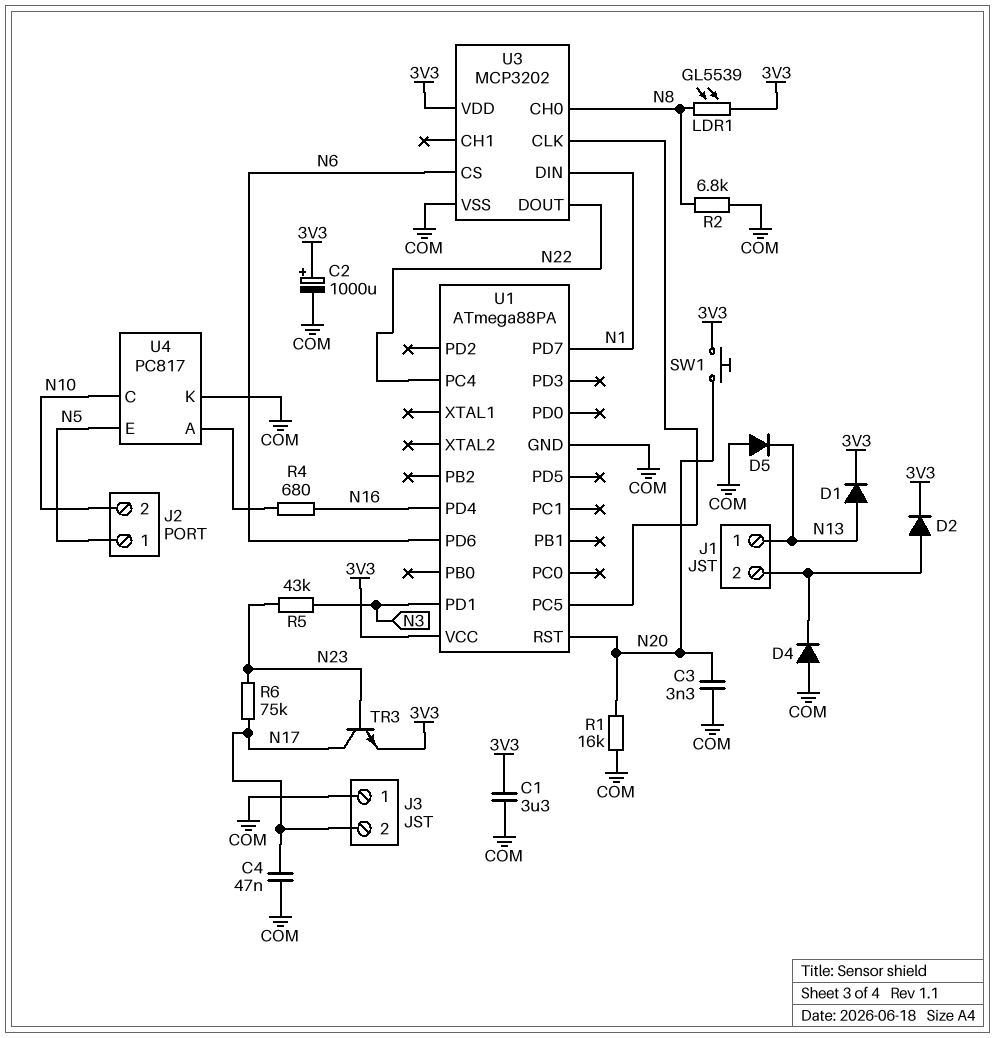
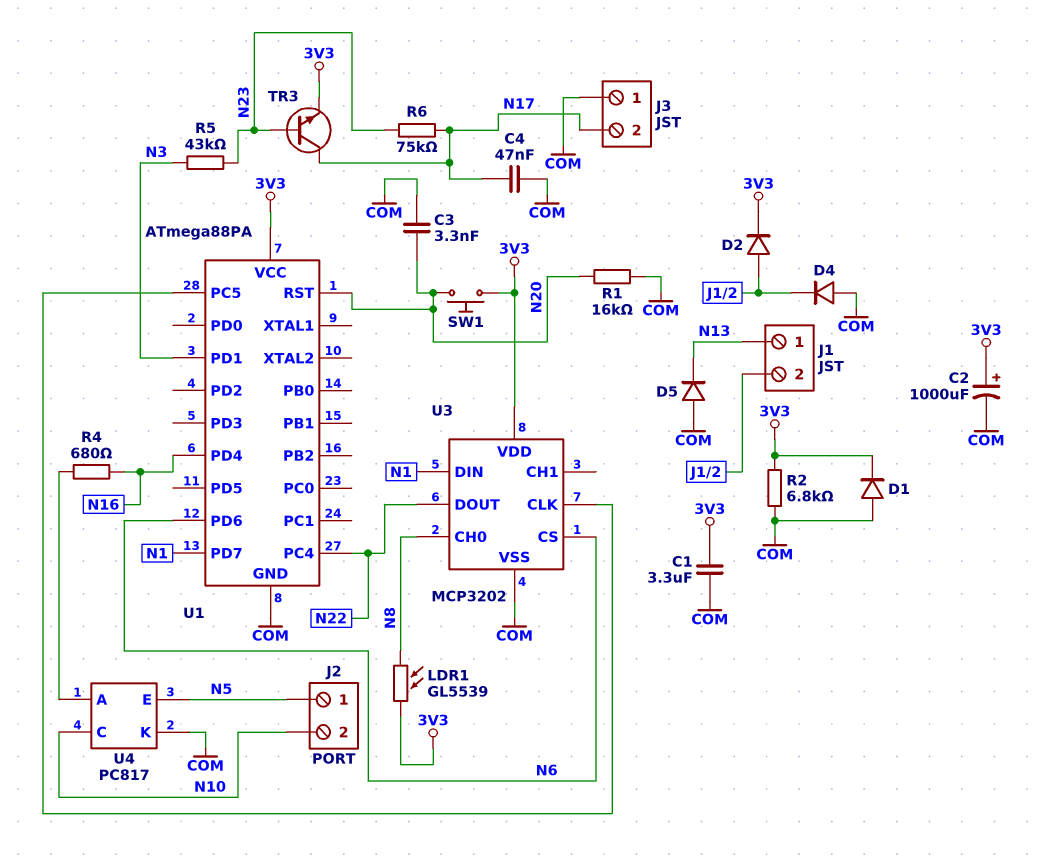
D1: diode (A N13, K 3V3) -> diode (A COM, K 3V3)
R2: 6.8k (COM, N8) -> 6.8k (3V3, COM)

